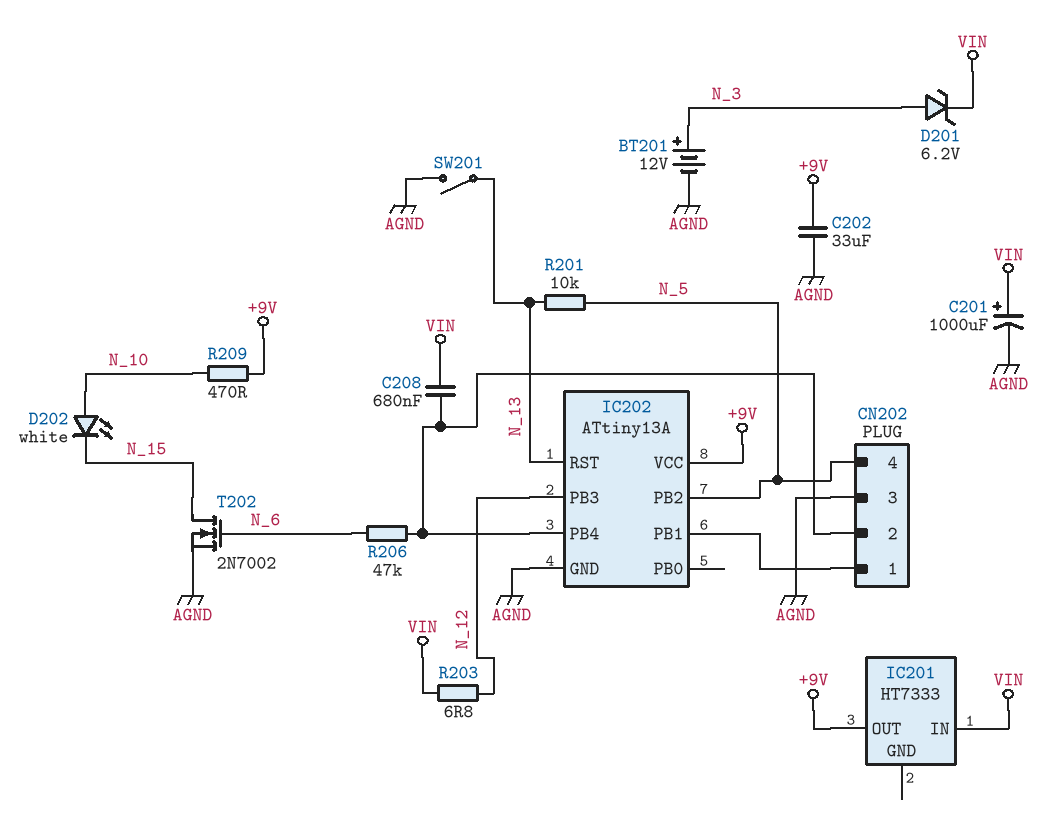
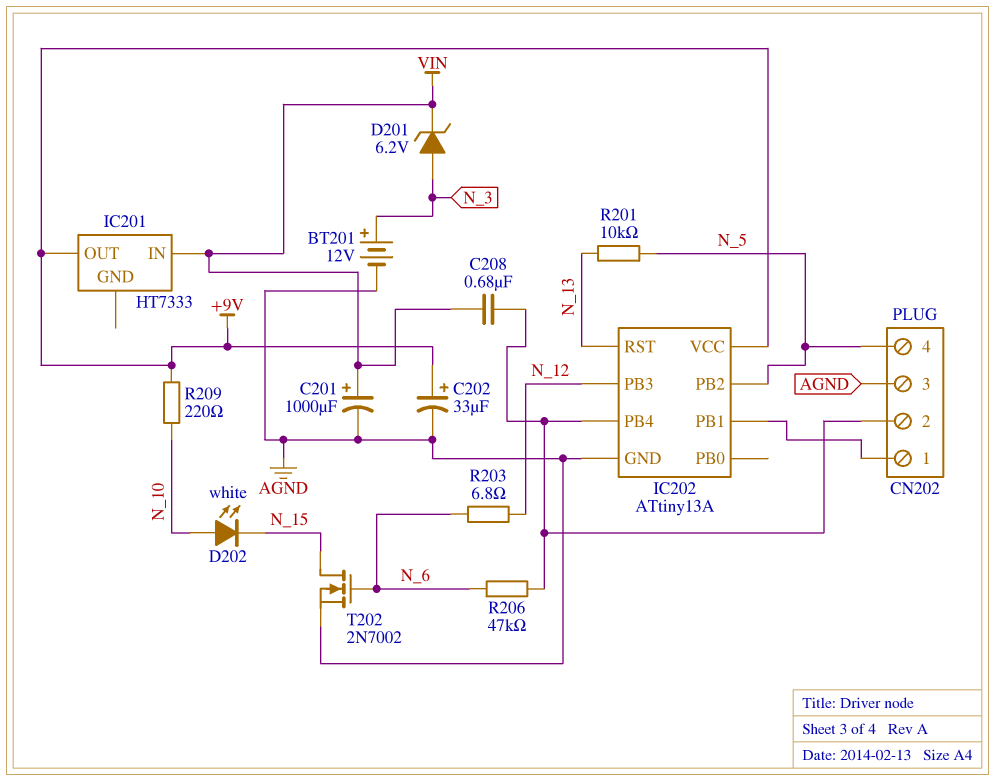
C202: 33uF (+9V, AGND) -> 33uF (plus +9V, minus AGND)
R203: 6.8 (N_12, VIN) -> 6.8 (N_6, N_12)
R209: 470 (+9V, N_10) -> 220 (+9V, N_10)
SW201: switch (AGND, N_13) -> none

